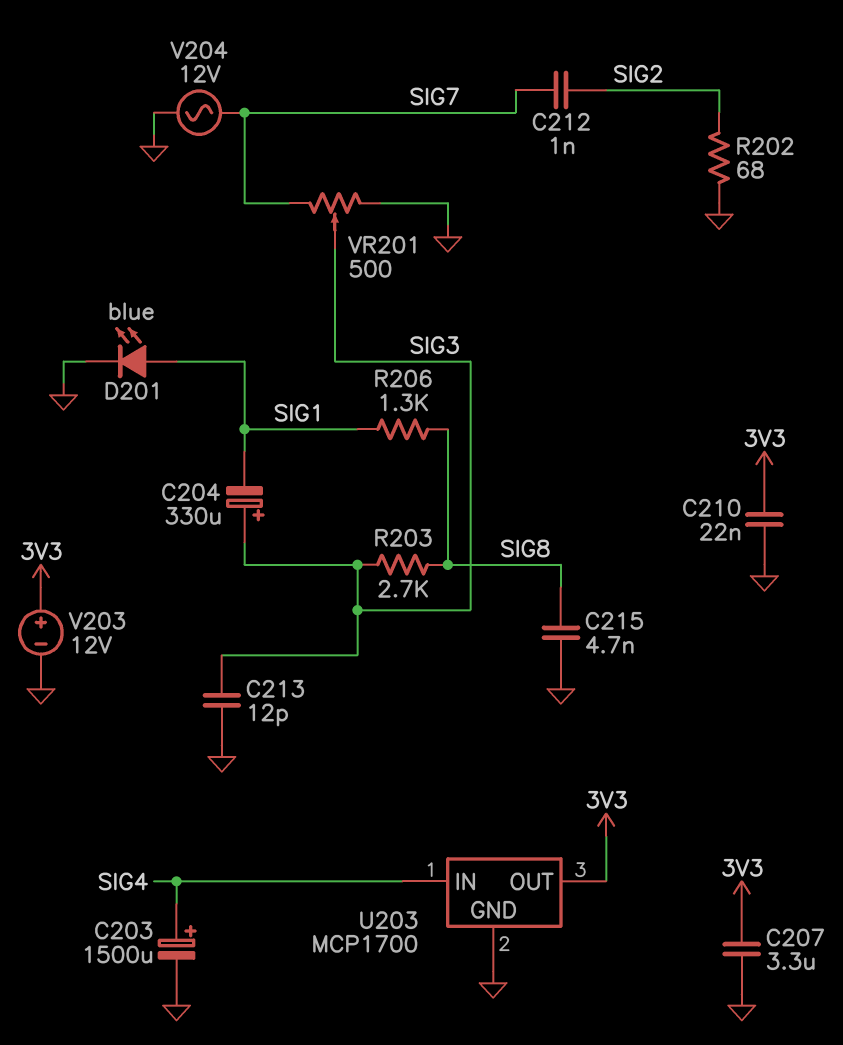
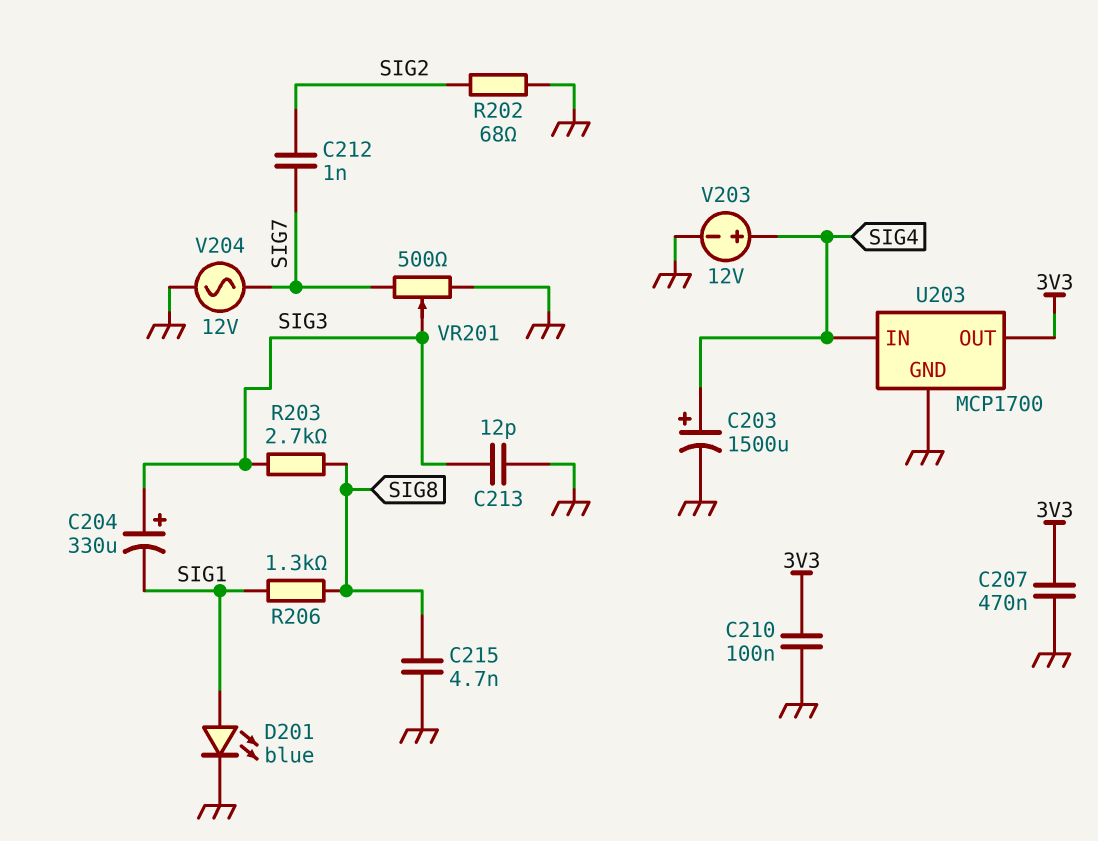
C207: 3.3uF (3V3, GND) -> 470nF (3V3, GND)
C210: 22nF (3V3, GND) -> 100nF (3V3, GND)
V203: 12V (plus 3V3, minus GND) -> 12V (plus SIG4, minus GND)

